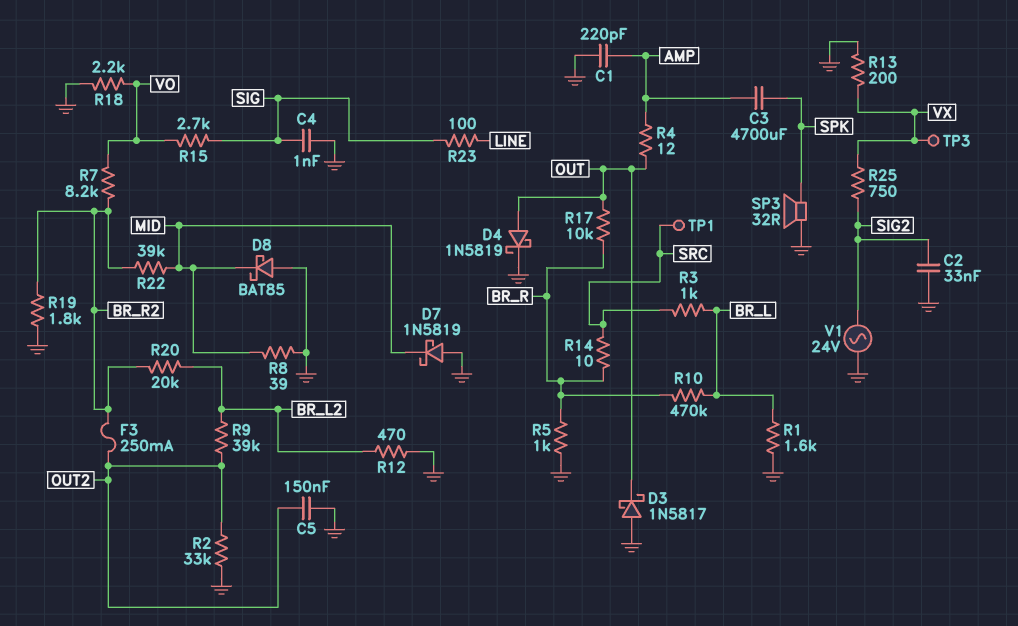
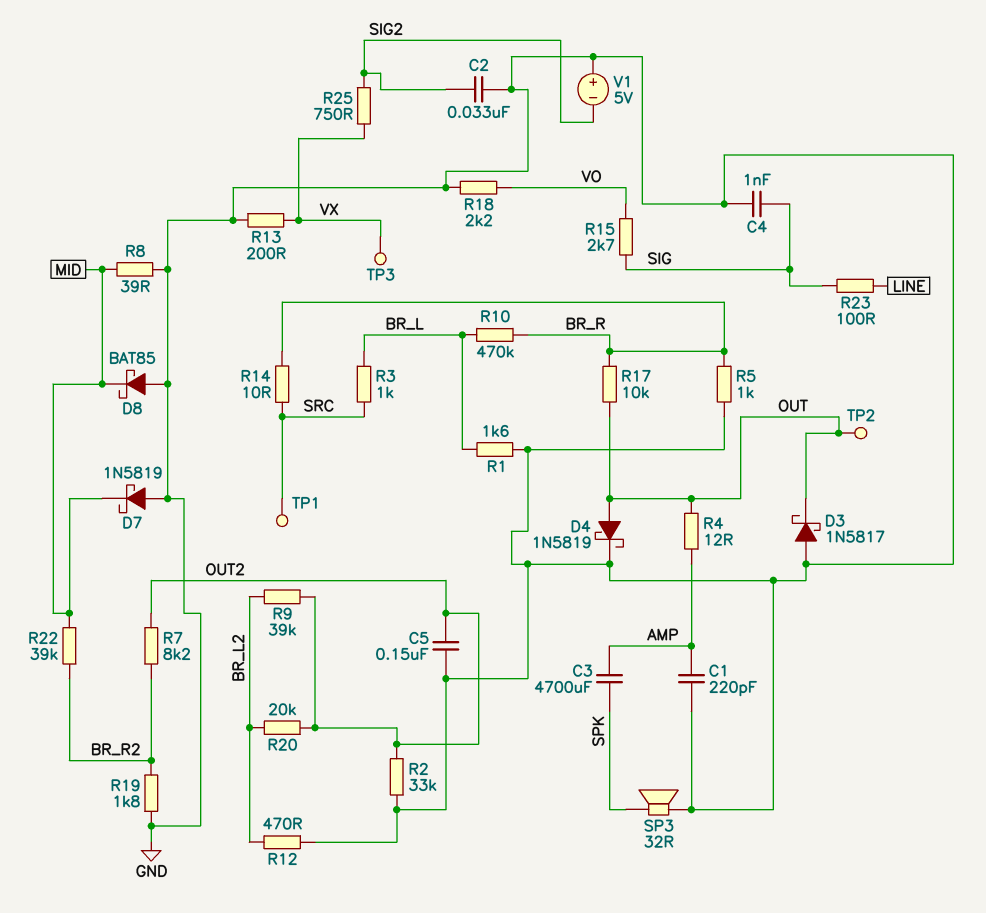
F3: 250mA (BR_R2, OUT2) -> none
R7: 8.2k (BR_R2, VO) -> 8.2k (BR_R2, OUT2)
R20: 20k (BR_L2, BR_R2) -> 20k (BR_L2, OUT2)
TP2: none -> test point (OUT)
V1: AC 24V (GND, SIG2) -> 5V (plus GND, minus SIG2)

